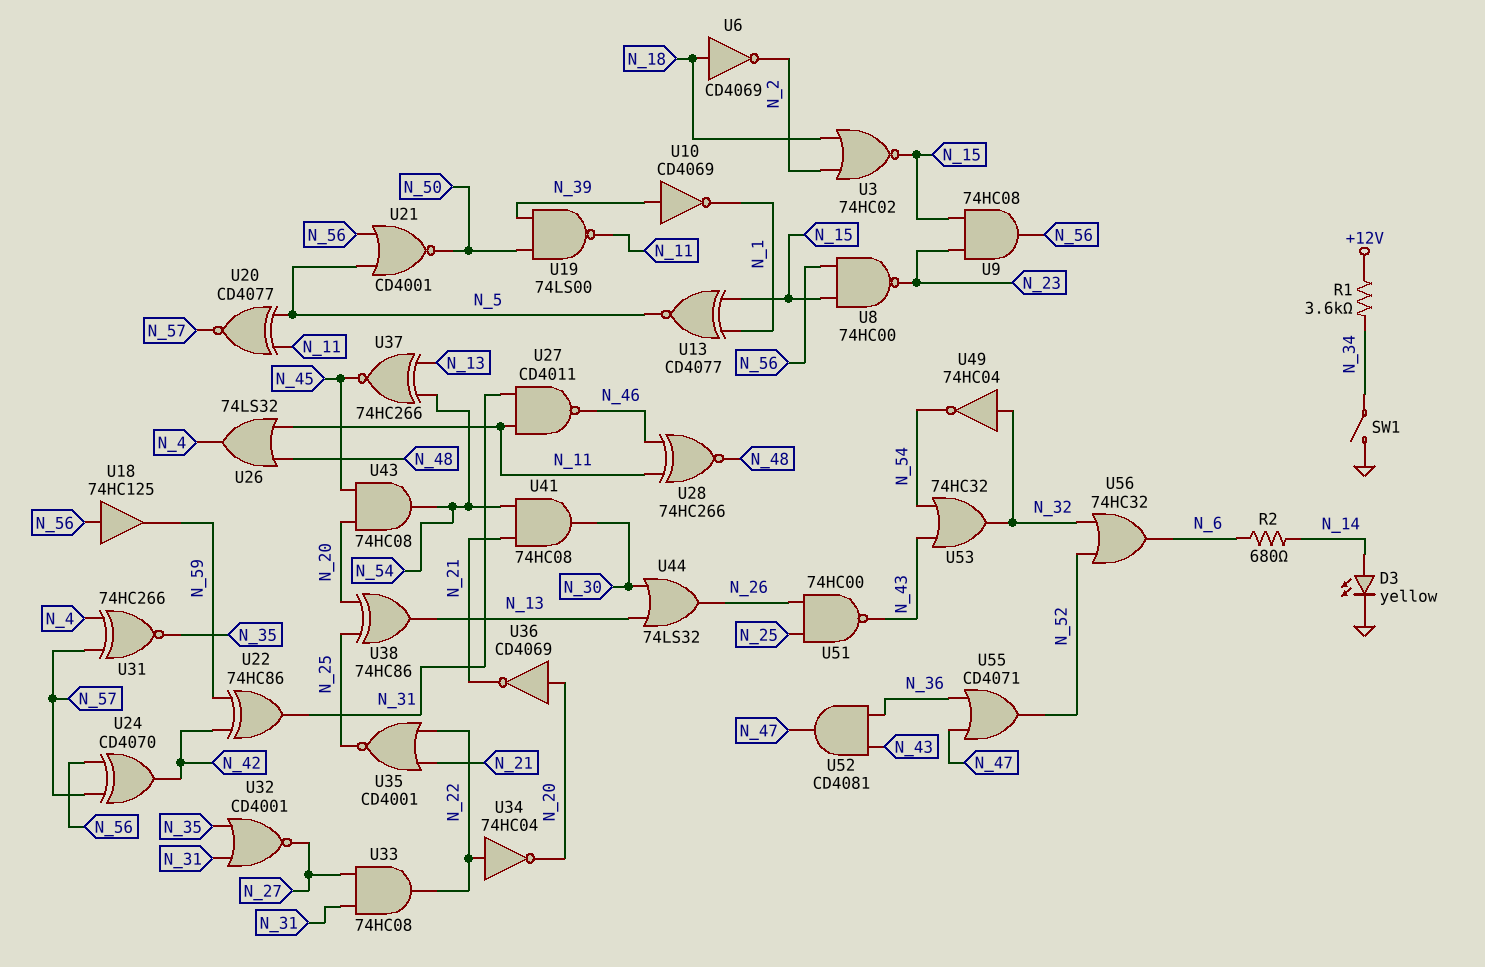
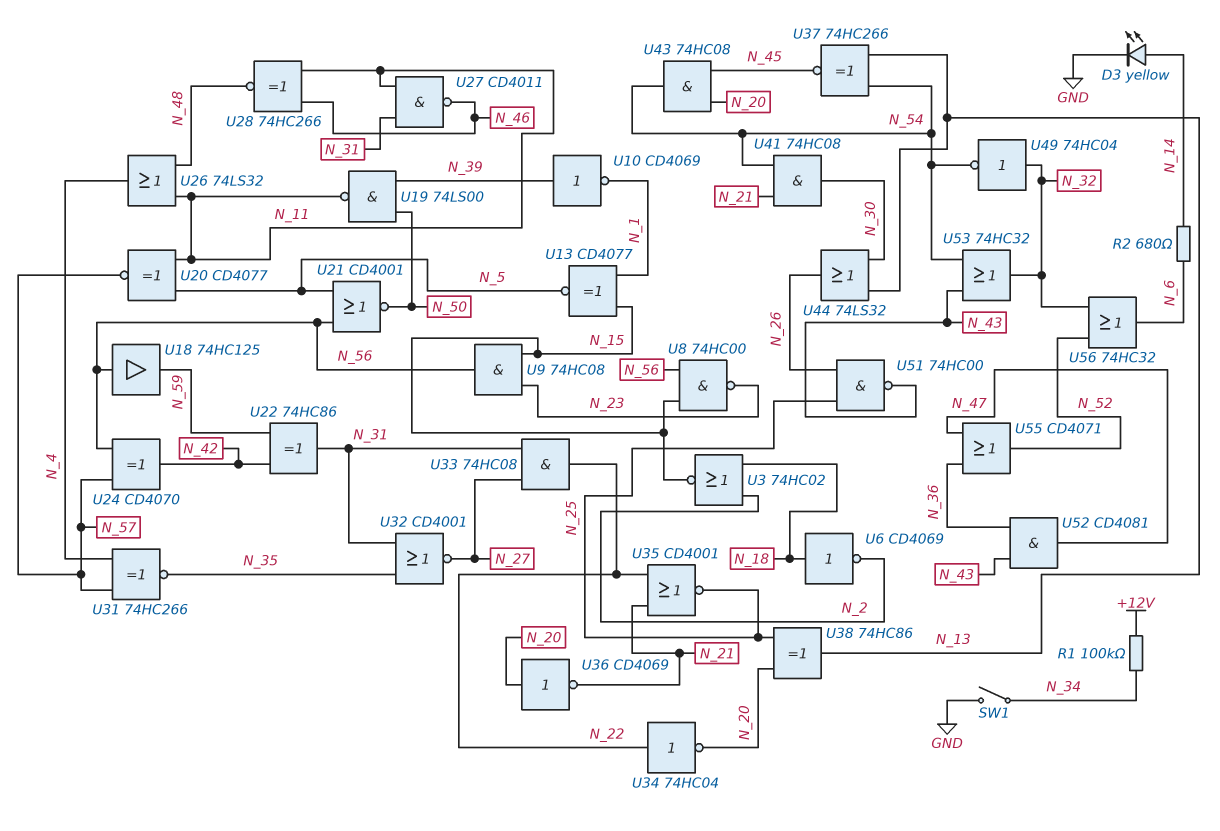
R1: 3.6k (+12V, N_34) -> 100k (+12V, N_34)

